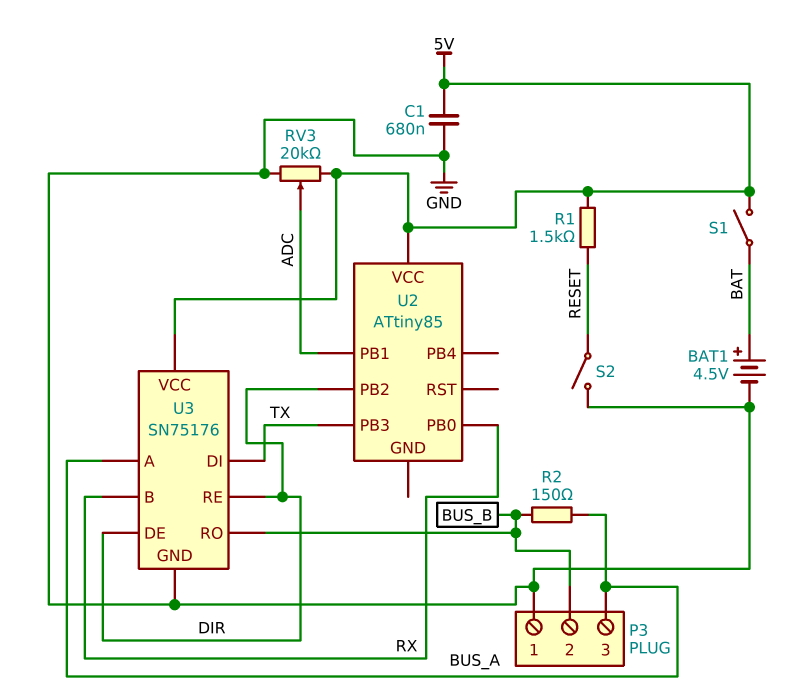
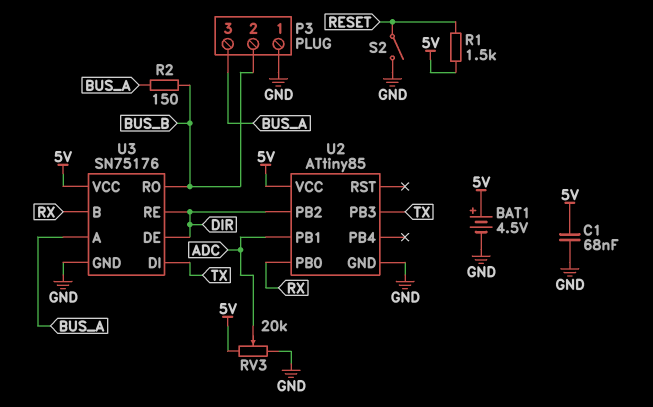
BAT1: 4.5V (plus BAT, minus GND) -> 4.5V (plus 5V, minus GND)
C1: 680nF (5V, GND) -> 68nF (5V, GND)
S1: switch (5V, BAT) -> none
U2 pin GND: none -> GND

